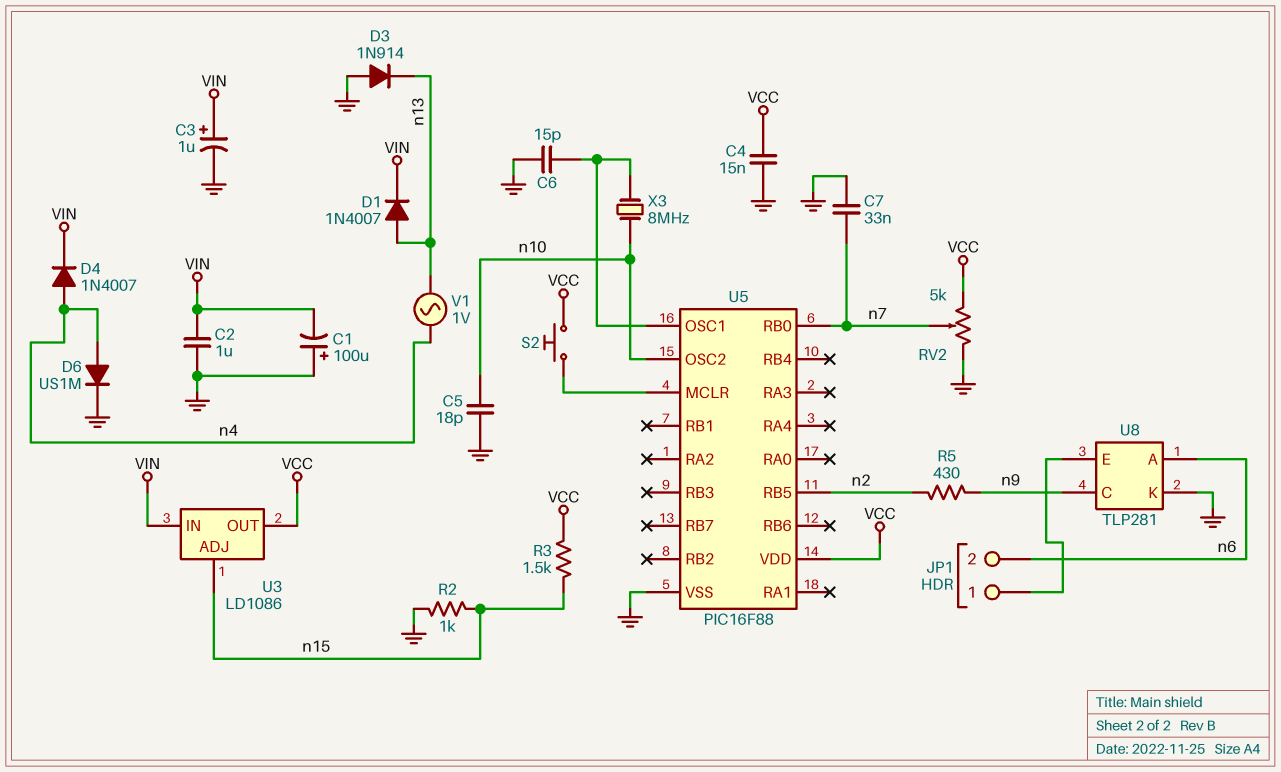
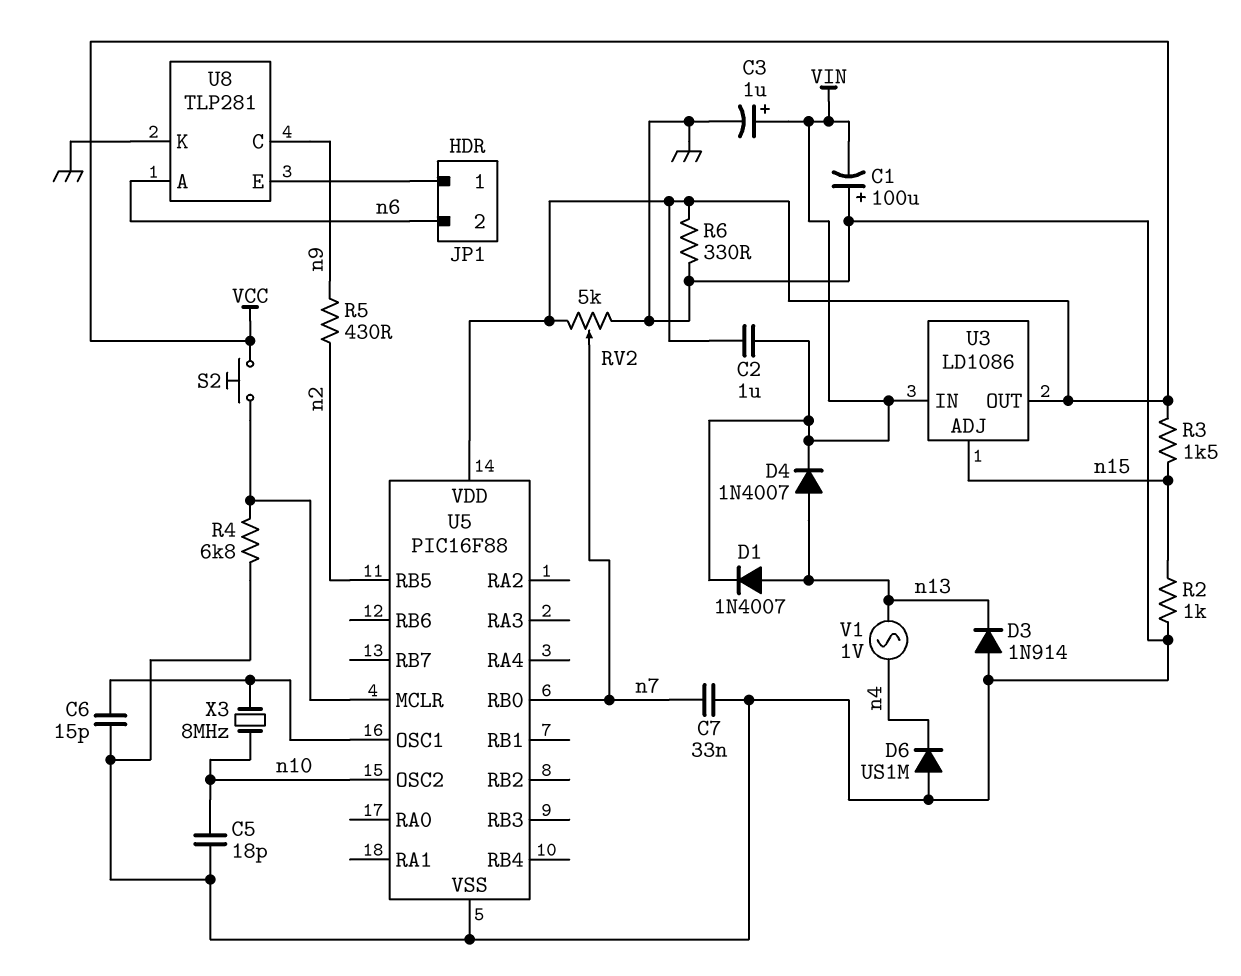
C2: 1uF (GND, VIN) -> 1uF (VCC, VIN)
C4: 15nF (GND, VCC) -> none
D4: diode 1N4007 (A n4, K VIN) -> diode 1N4007 (A n13, K VIN)
D6: diode US1M (A n4, K GND) -> diode US1M (A GND, K n4)
R4: none -> 6.8k (GND, U5/MCLR)
R6: none -> 330 (GND, VCC)

